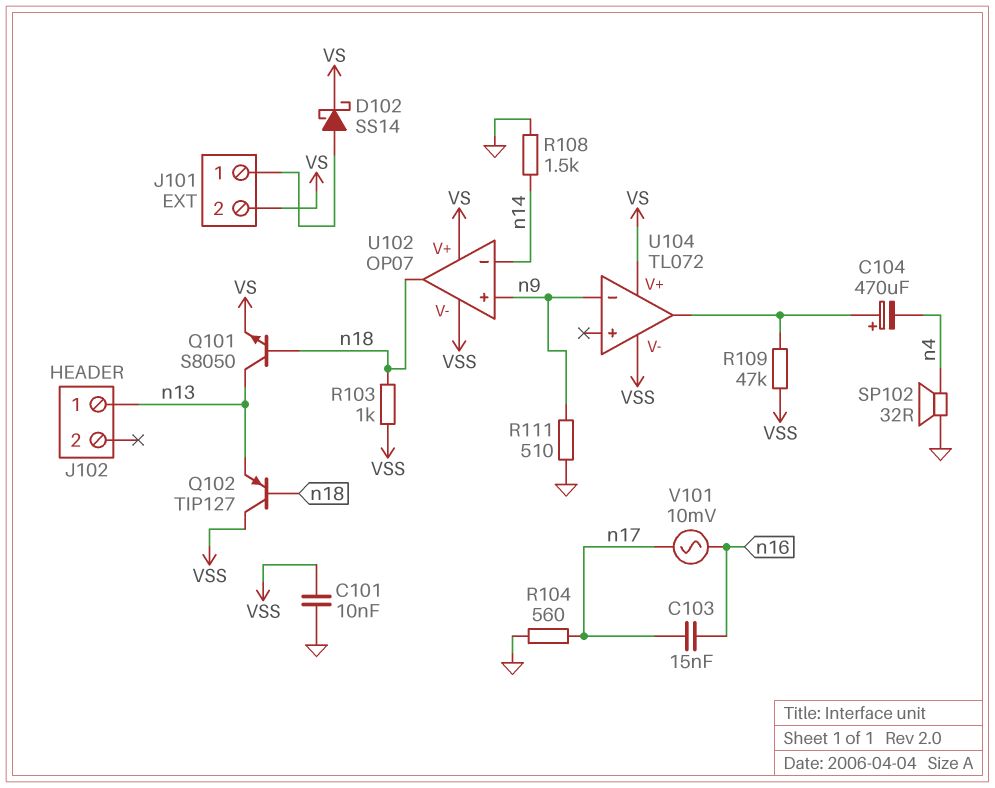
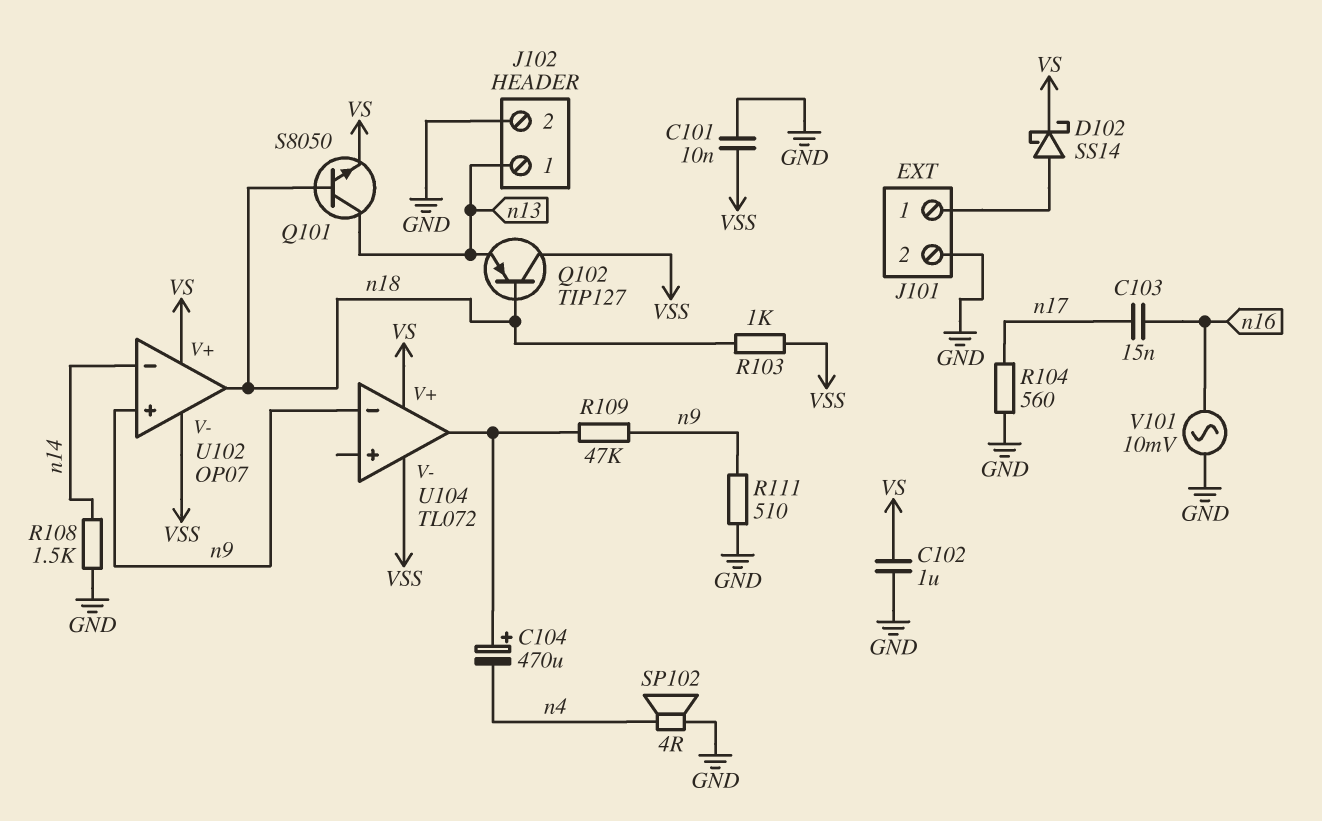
C102: none -> 1uF (GND, VS)
J101 pin 2: VS -> GND
J102 pin 2: none -> GND
R109: 47k (U104/out, VSS) -> 47k (U104/out, n9)
SP102: speaker 32R (GND, n4) -> speaker 4R (GND, n4)
V101: AC 10mV (n16, n17) -> AC 10mV (GND, n16)

